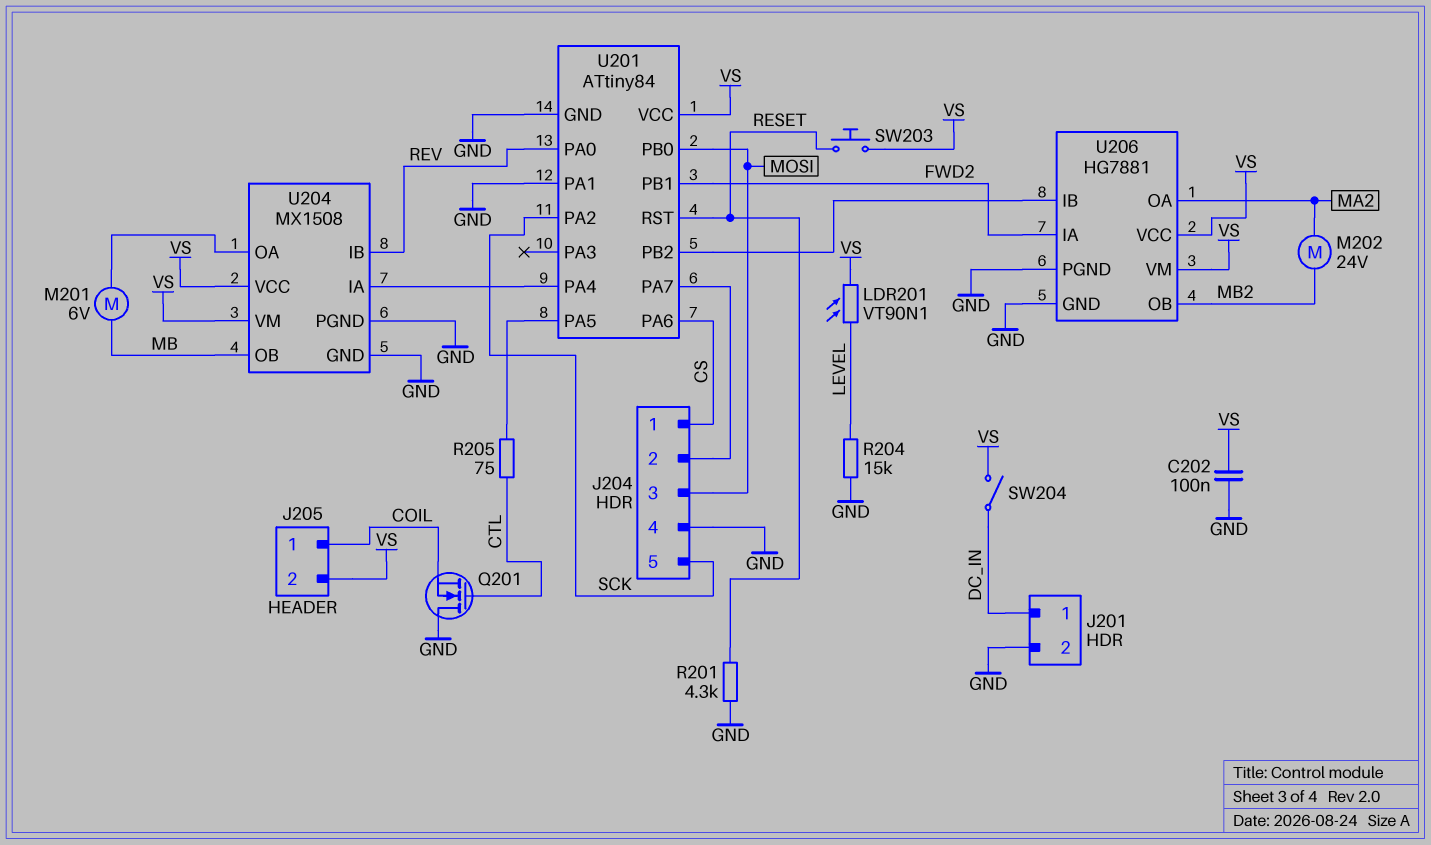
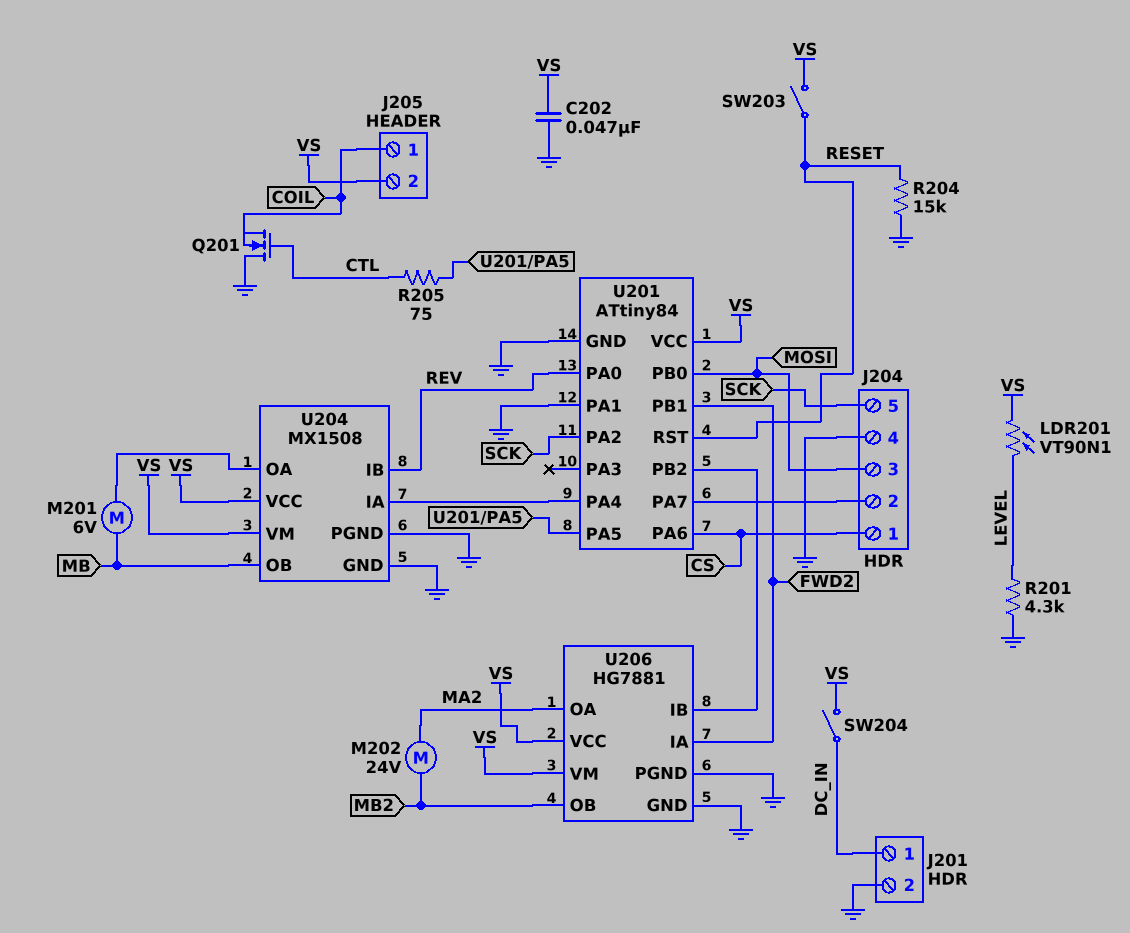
C202: 100nF (GND, VS) -> 47nF (GND, VS)
R201: 4.3k (GND, RESET) -> 4.3k (GND, LEVEL)
R204: 15k (GND, LEVEL) -> 15k (GND, RESET)
SW203: button (RESET, VS) -> switch (RESET, VS)

